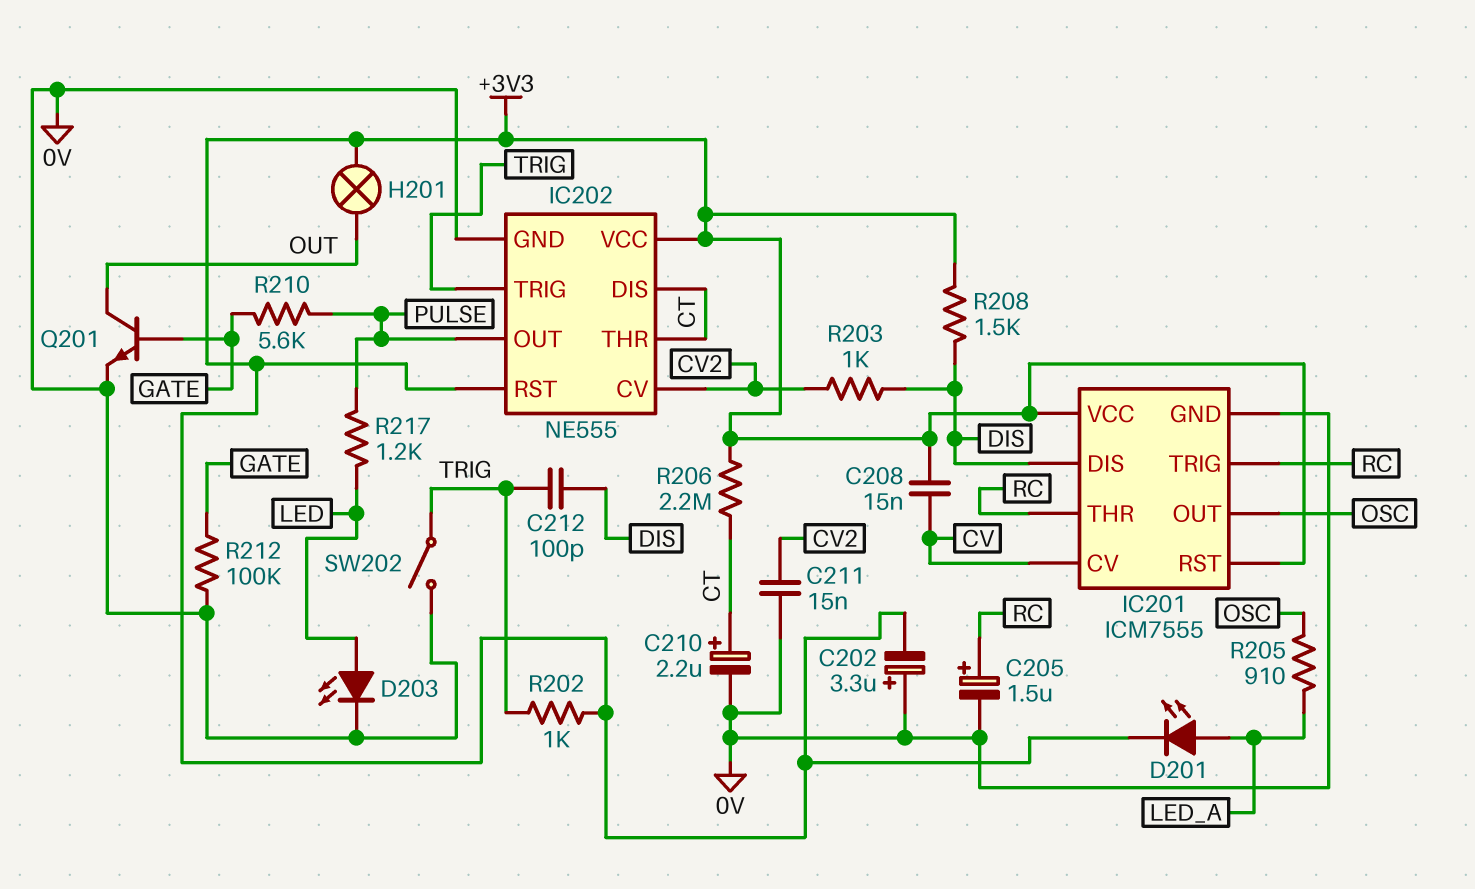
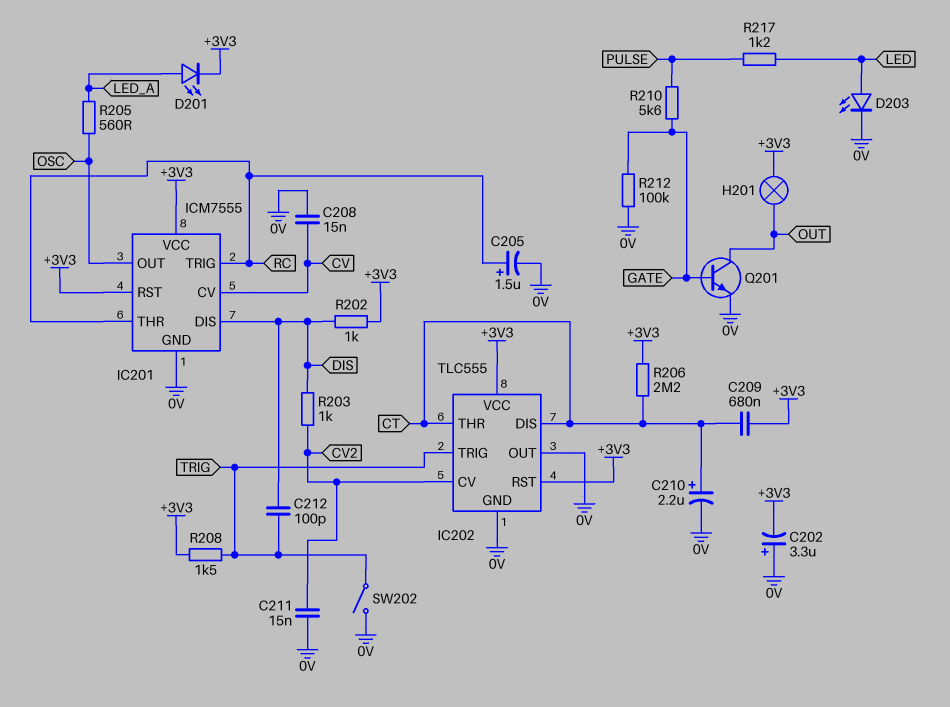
C208: 15nF (+3V3, CV) -> 15nF (0V, CV)
C209: none -> 680nF (+3V3, CT)
IC202: NE555 -> TLC555
IC202 pin OUT: PULSE -> 0V
R202: 1k (+3V3, TRIG) -> 1k (+3V3, DIS)
R205: 910 (LED_A, OSC) -> 560 (LED_A, OSC)
R208: 1.5k (+3V3, DIS) -> 1.5k (+3V3, TRIG)

